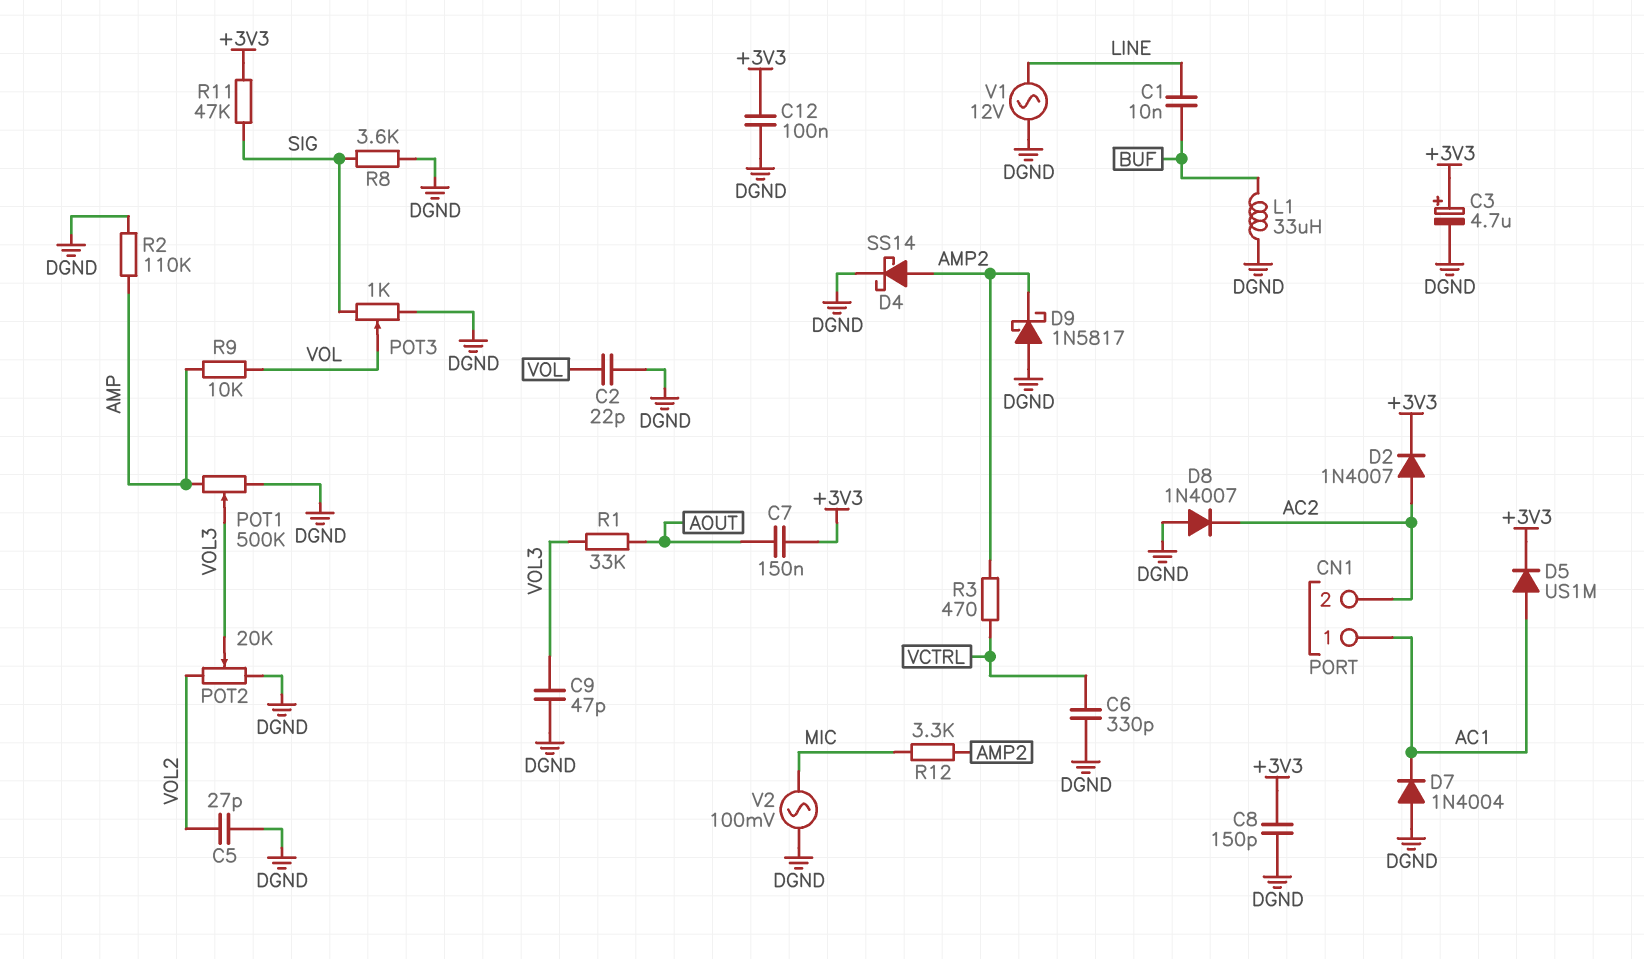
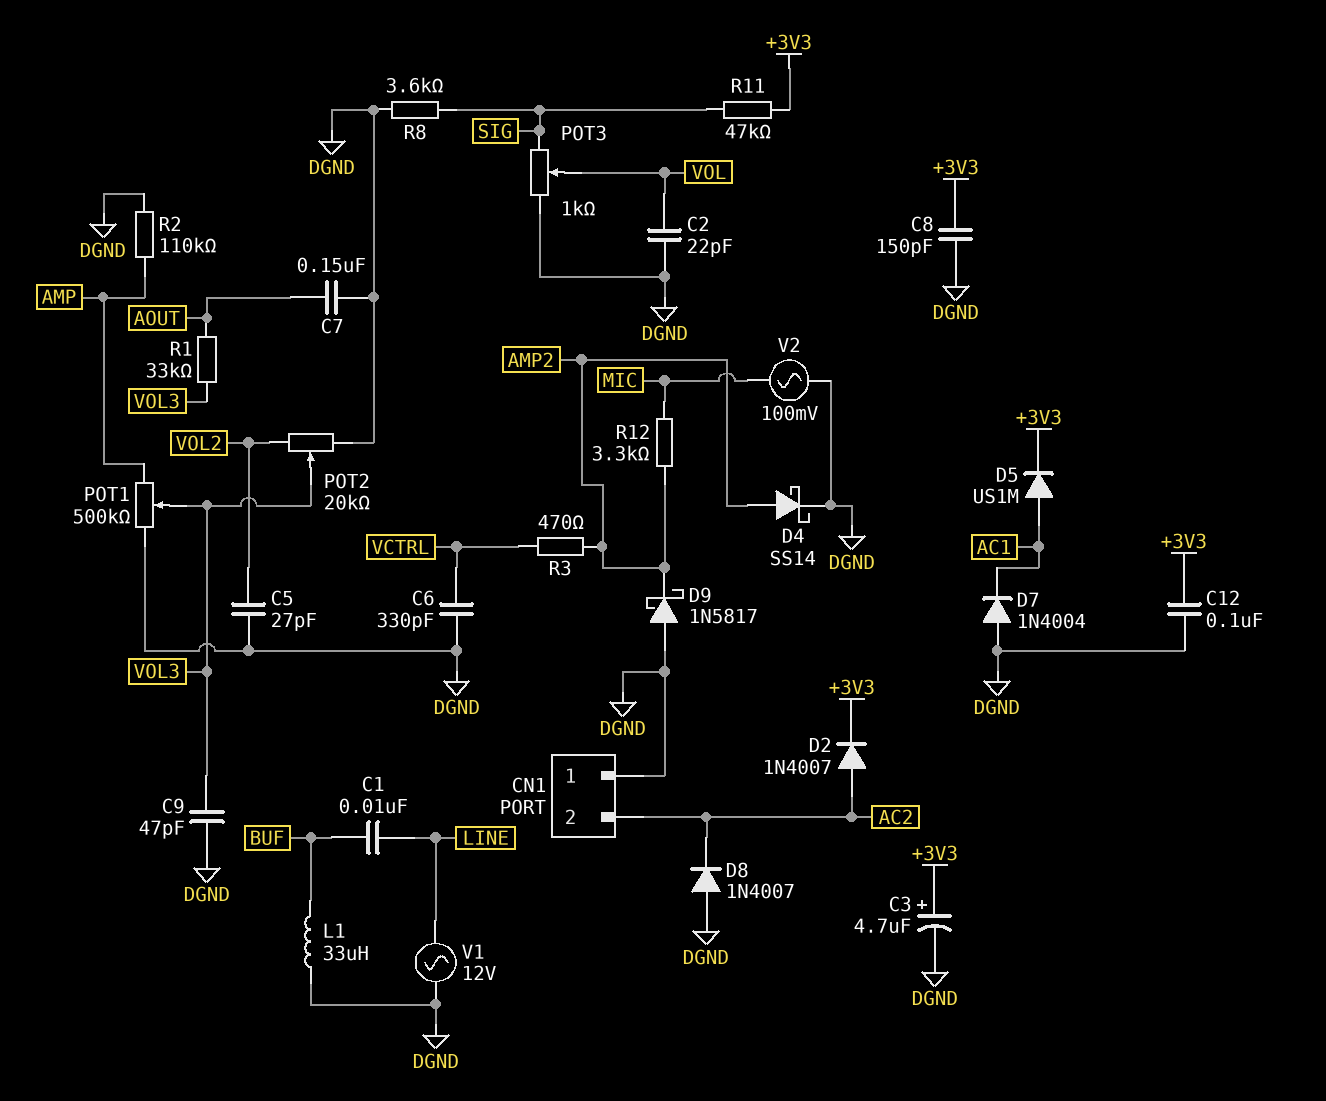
C7: 150nF (+3V3, AOUT) -> 150nF (AOUT, DGND)
CN1 pin 1: AC1 -> DGND
R9: 10k (AMP, VOL) -> none

